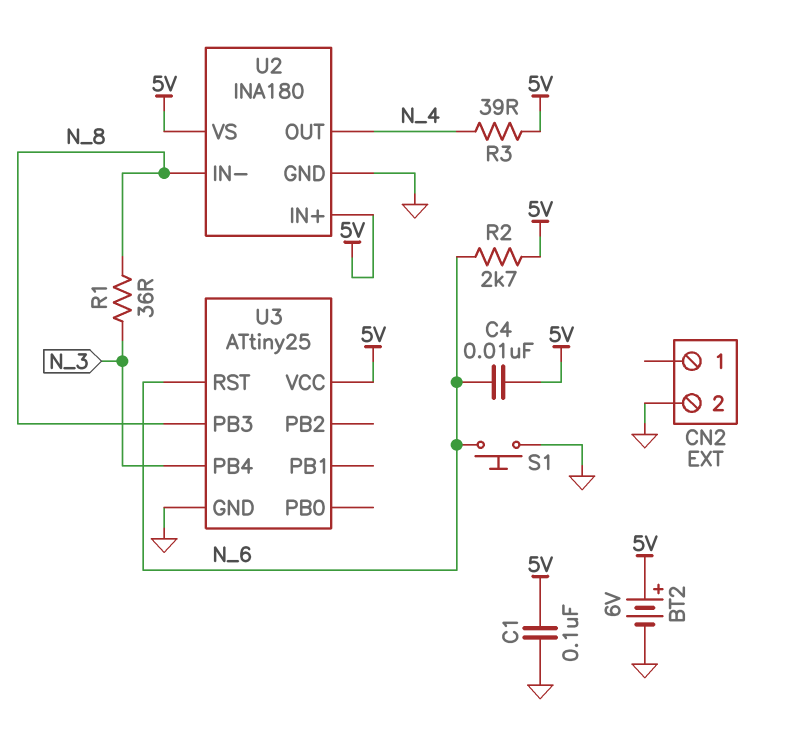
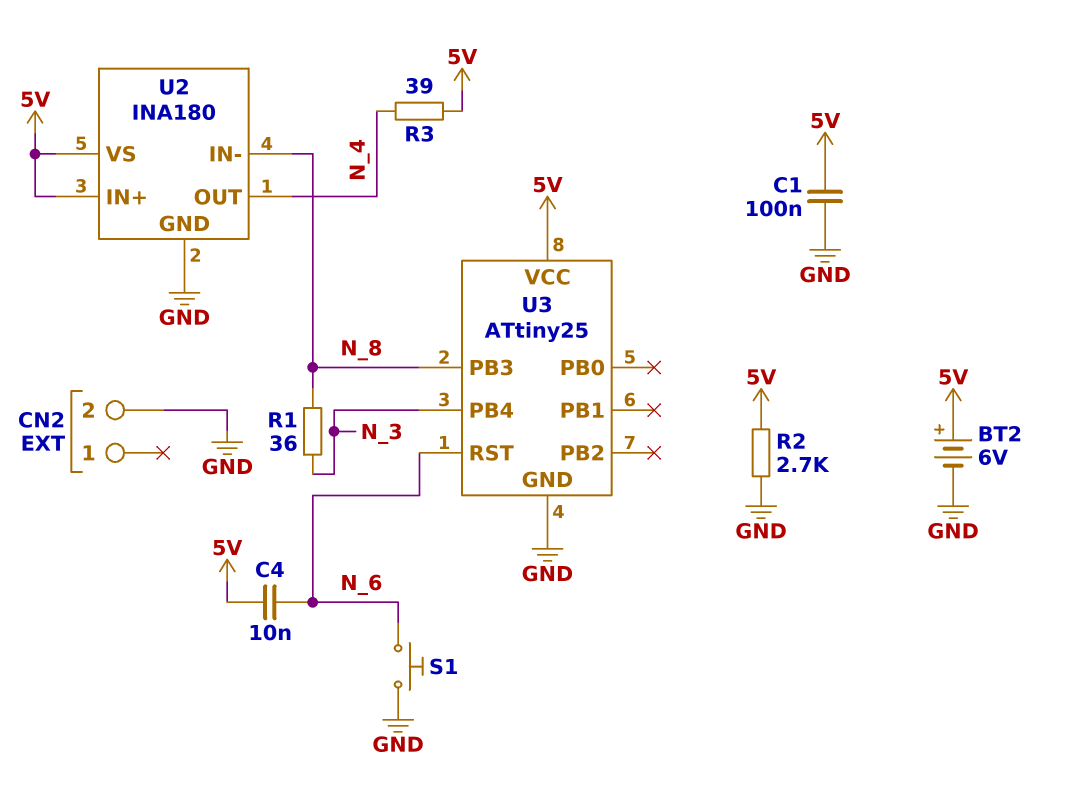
R2: 2.7k (5V, N_6) -> 2.7k (5V, GND)

